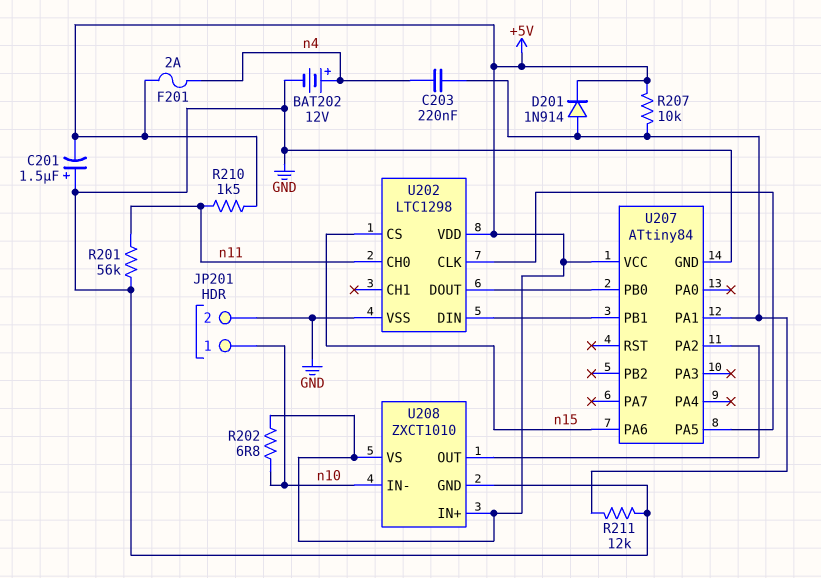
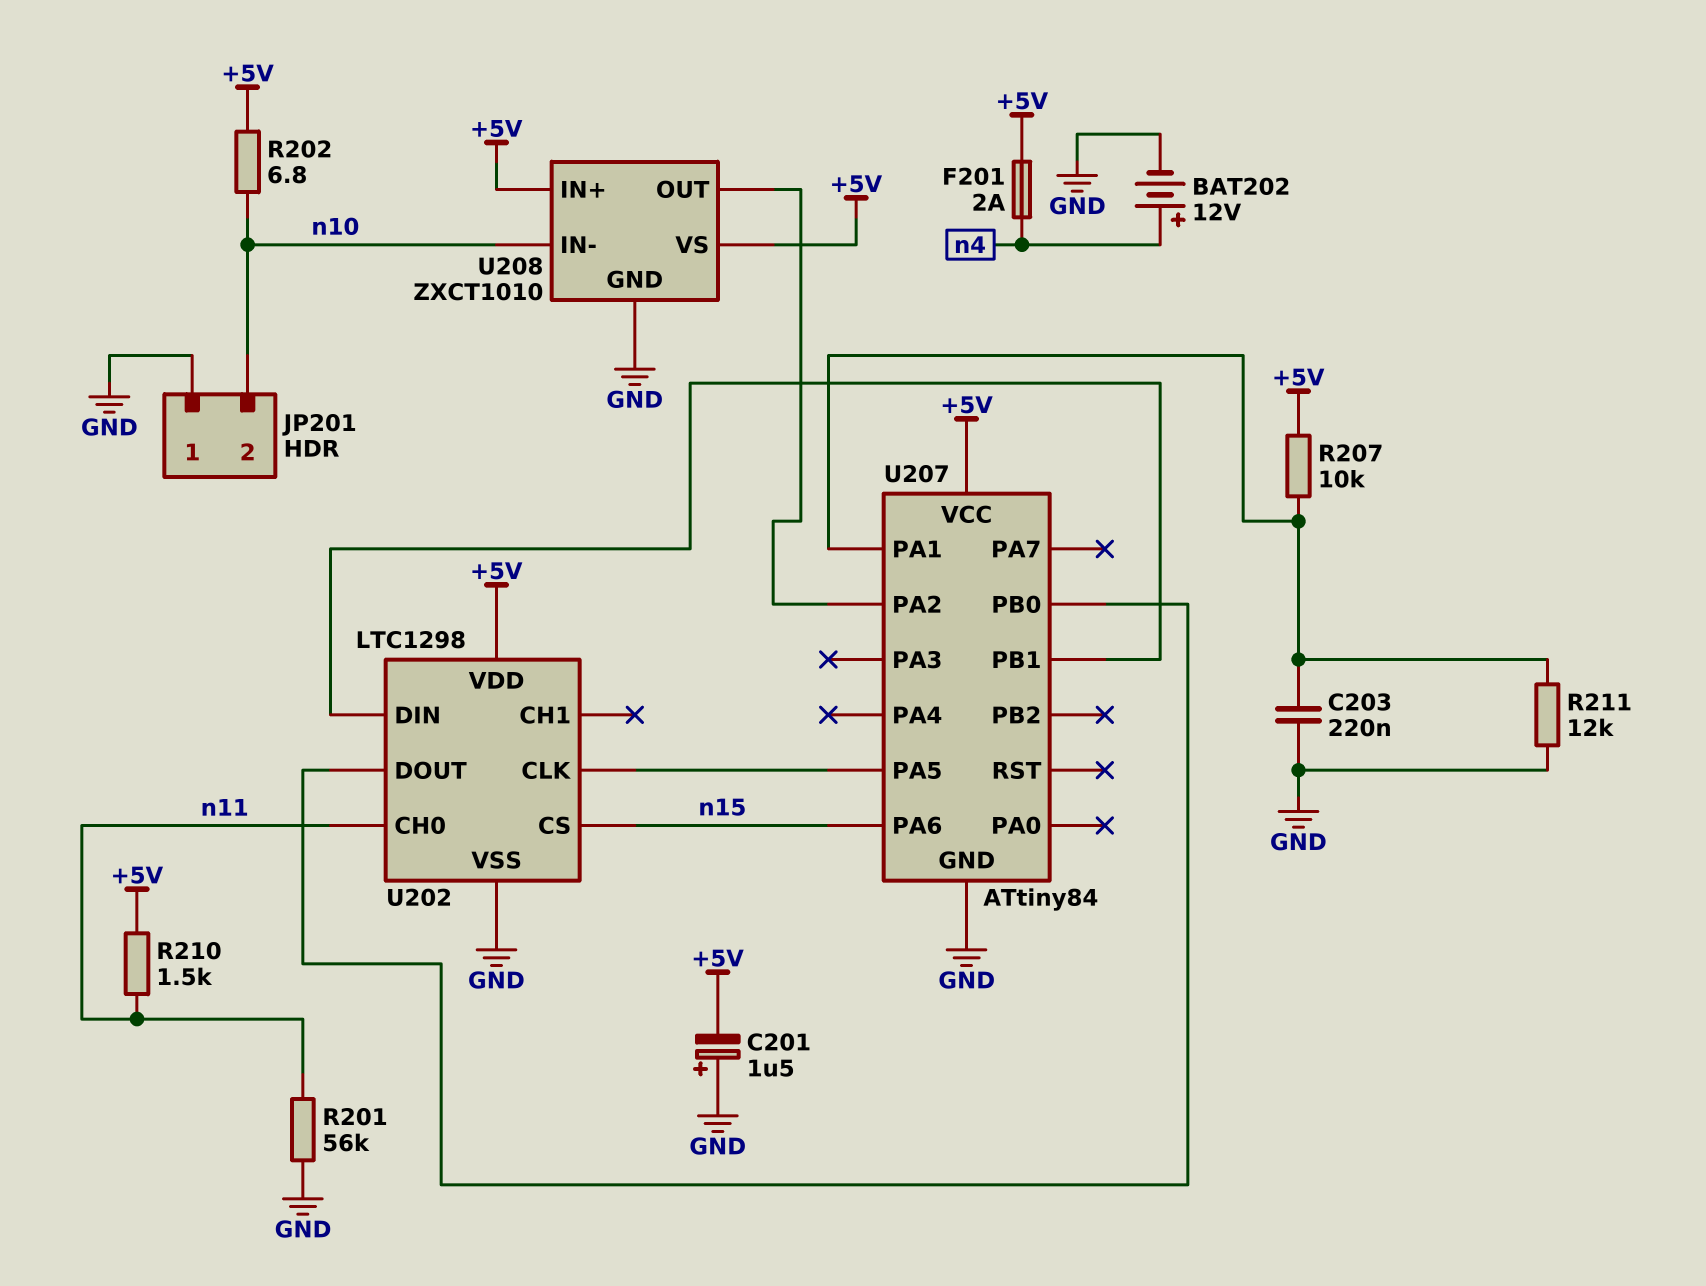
C203: 220nF (U207/PA1, n4) -> 220nF (GND, U207/PA1)
D201: diode 1N914 (A U207/PA1, K +5V) -> none
JP201 pin 1: n10 -> GND
JP201 pin 2: GND -> n10

